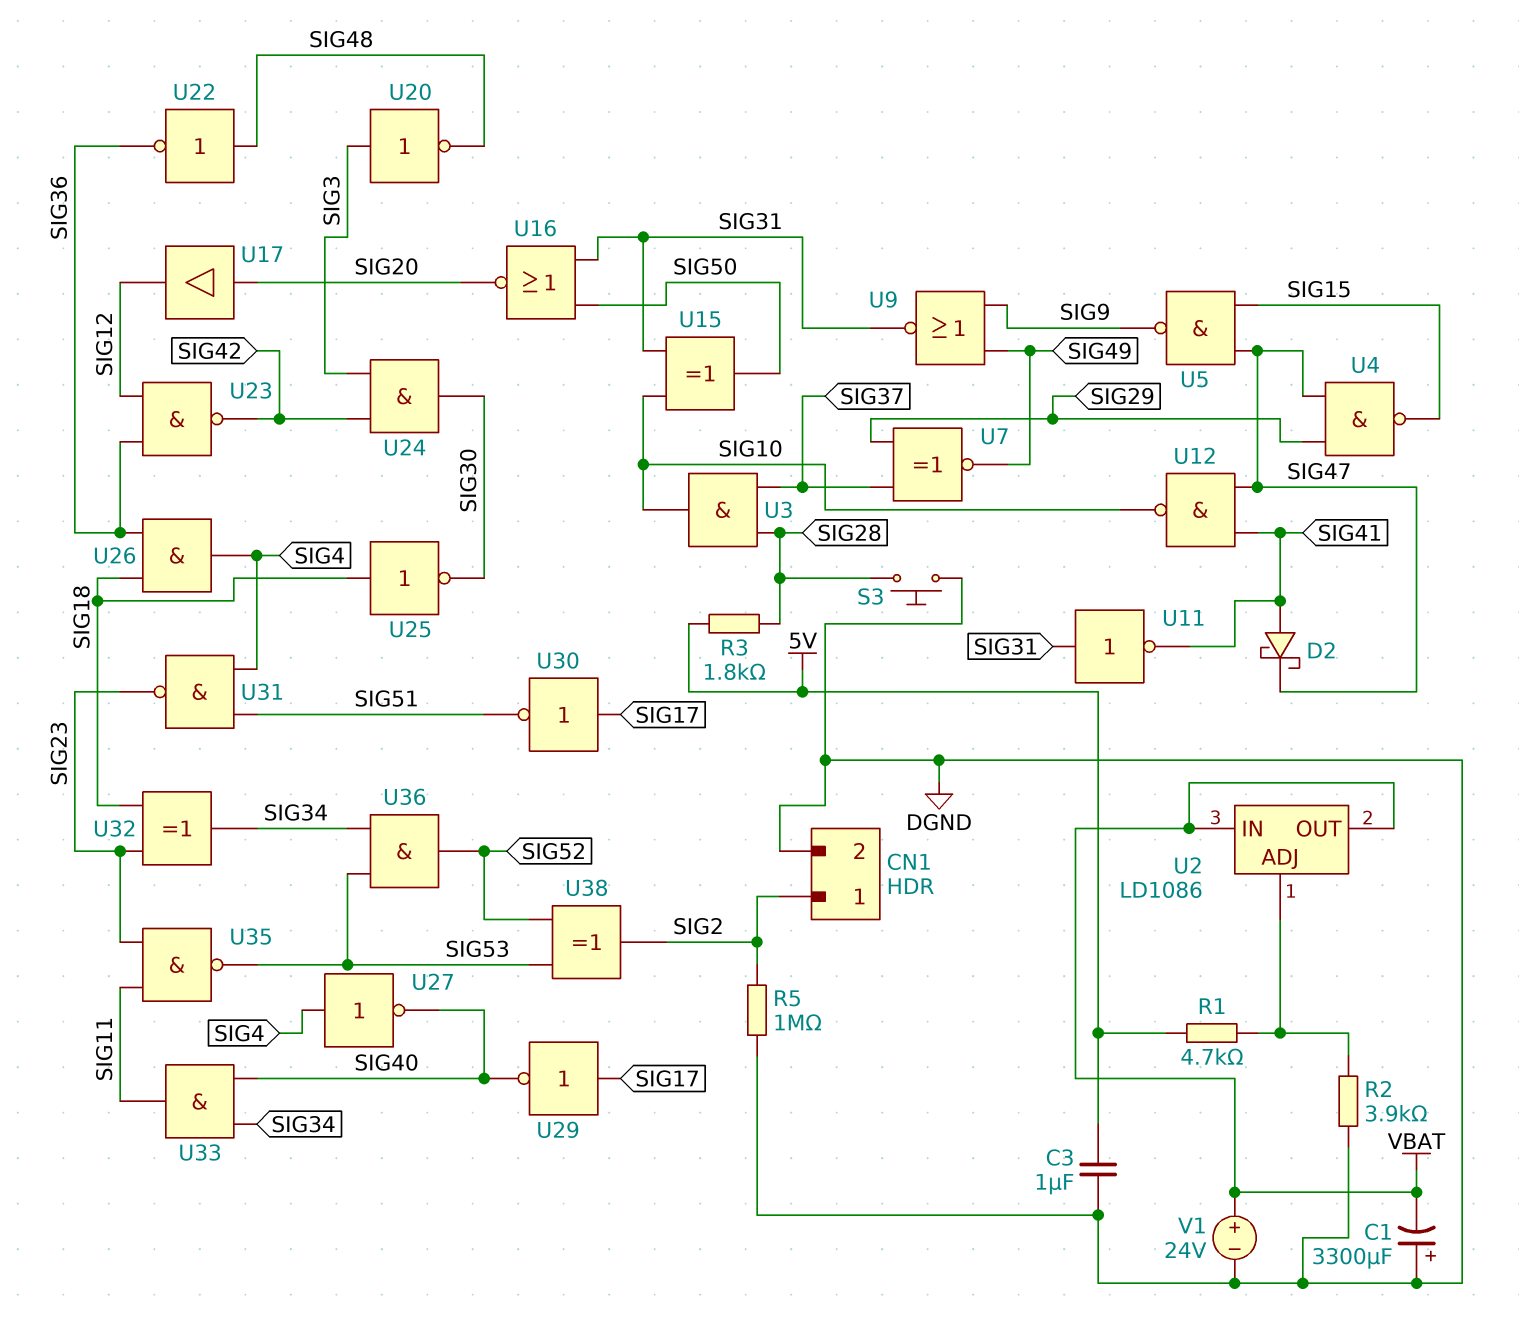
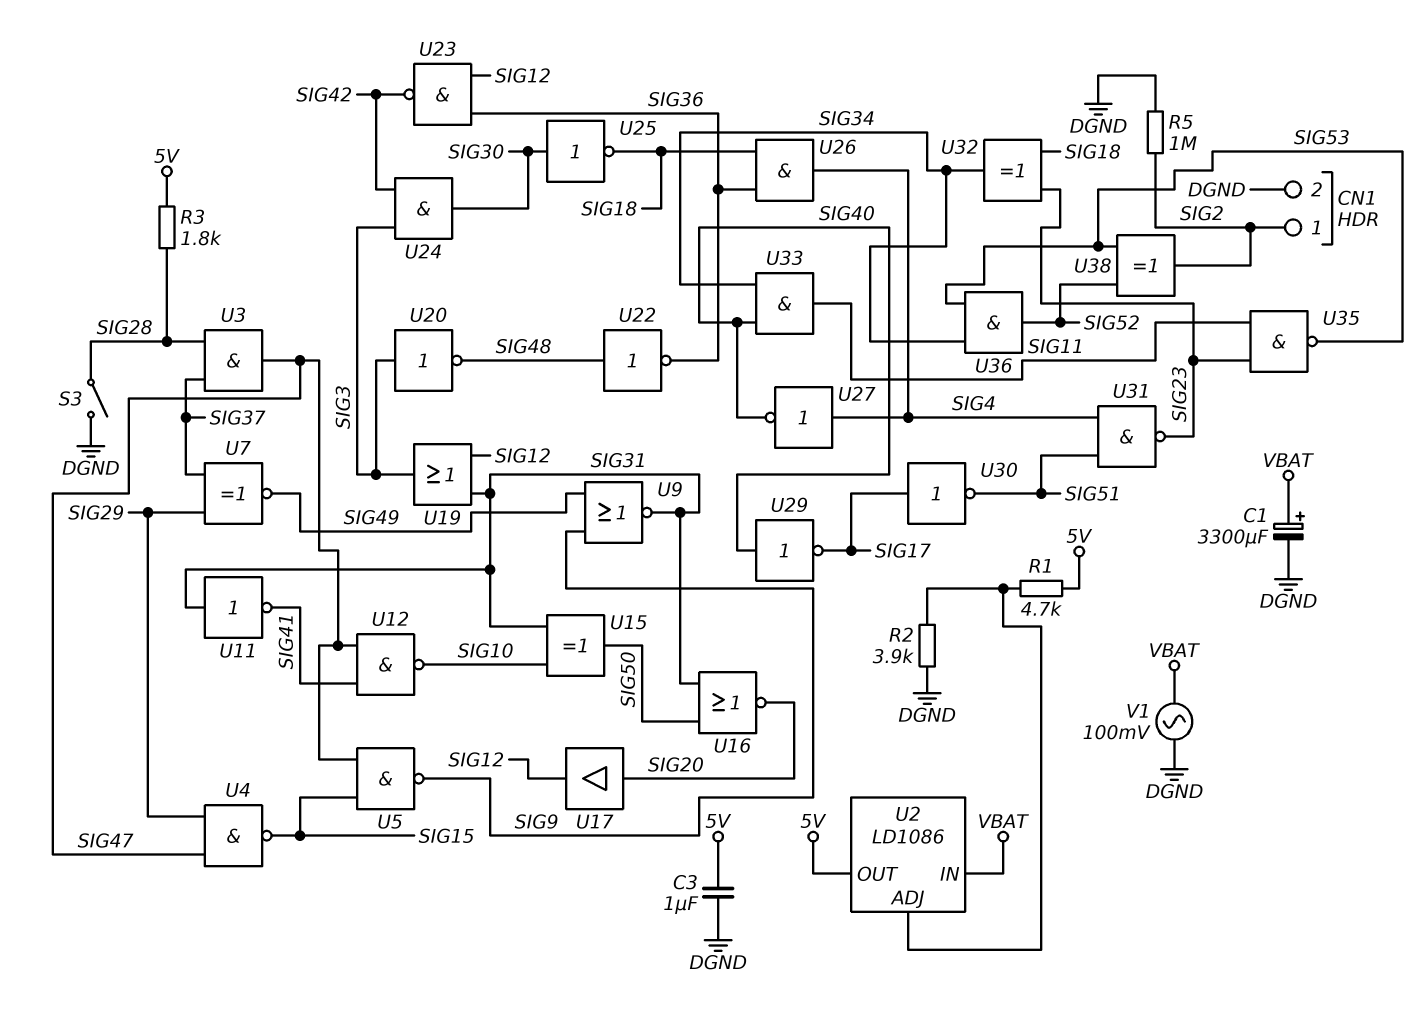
C1: 3300uF (plus DGND, minus VBAT) -> 3300uF (plus VBAT, minus DGND)
D2: schottky (A SIG41, K SIG47) -> none
S3: button (DGND, SIG28) -> switch (DGND, SIG28)
U2 pin OUT: VBAT -> 5V
U3: AND (in SIG28, in SIG37, out SIG10) -> AND (in SIG28, in SIG37, out SIG47)
U19: none -> OR (in SIG12, in SIG31, out SIG3)
U25: NOT (in SIG18, out SIG30) -> NOT (in SIG30, out SIG18)
U29: NOT (in SIG17, out SIG40) -> NOT (in SIG40, out SIG17)
V1: 24V (plus VBAT, minus DGND) -> AC 100mV (DGND, VBAT)

